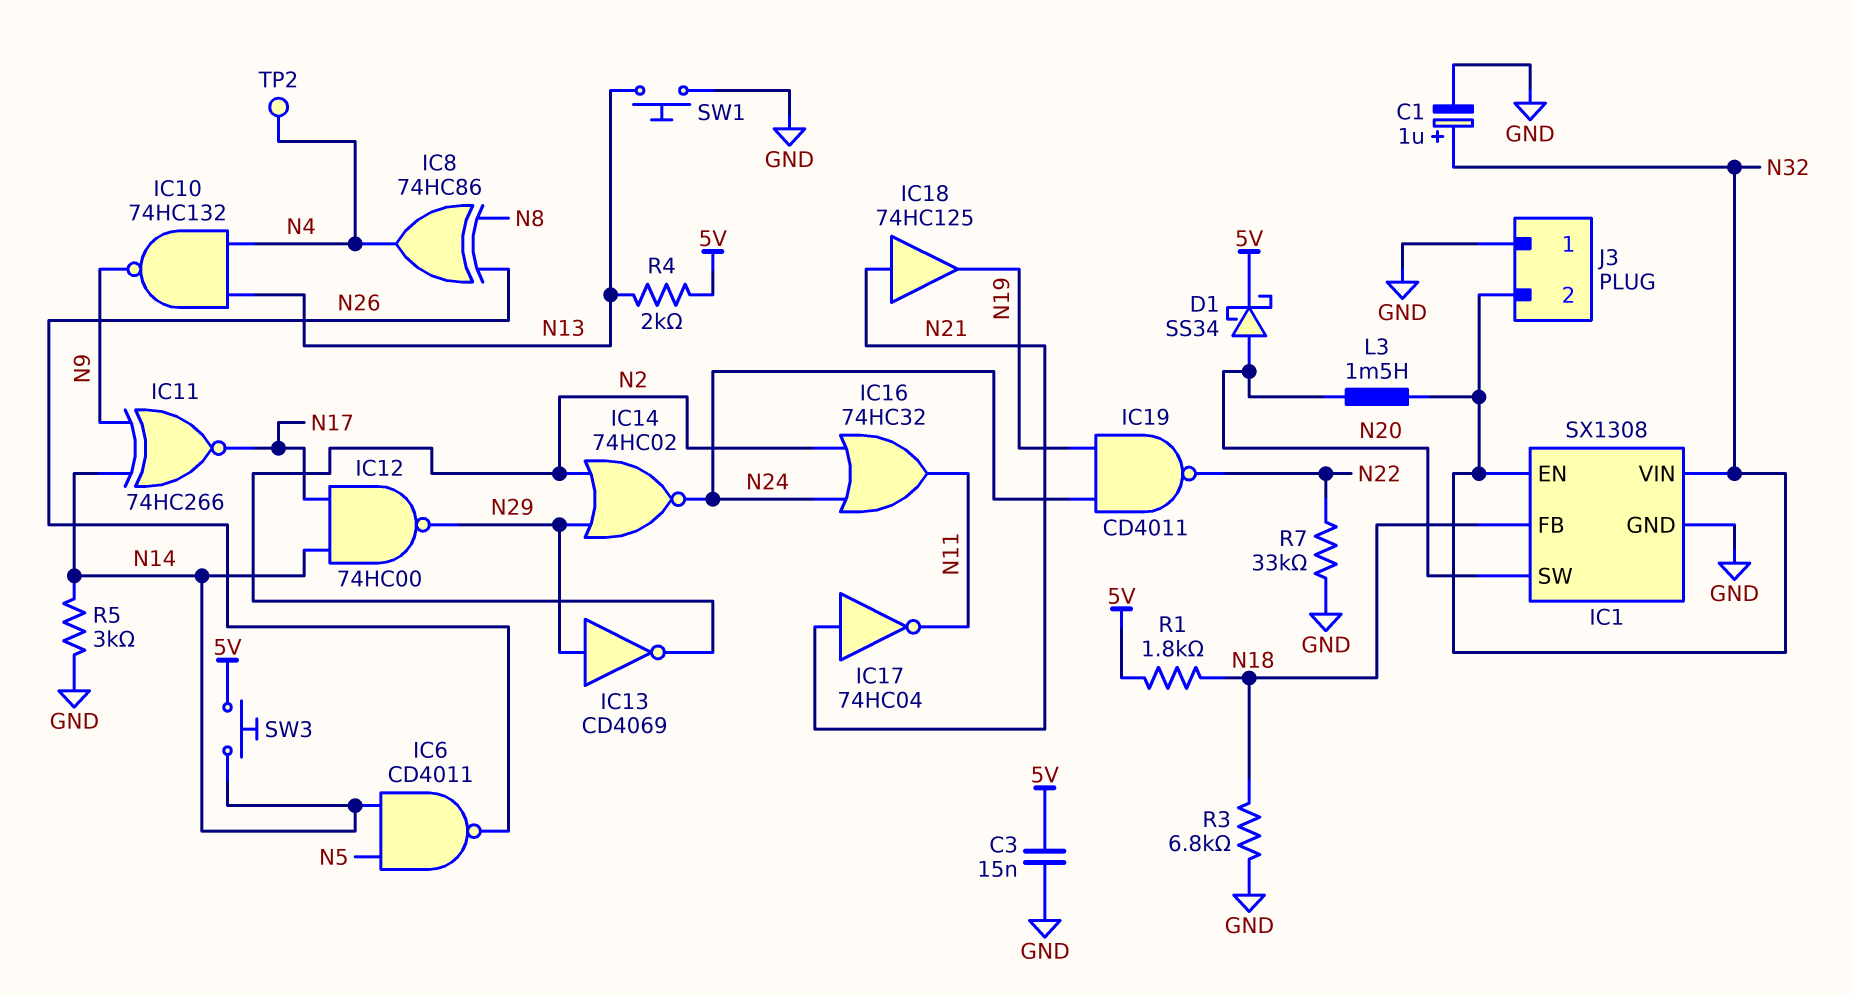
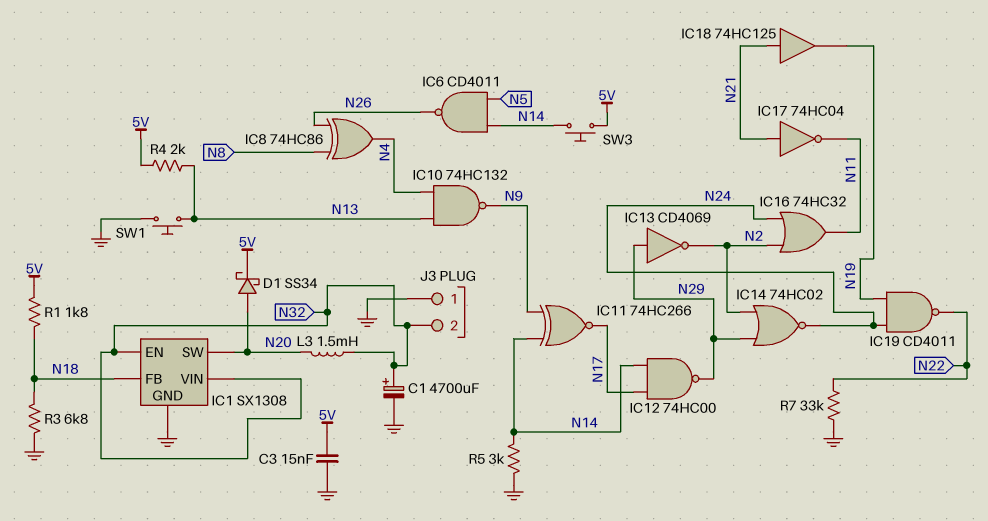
C1: 1uF (plus N32, minus GND) -> 4700uF (plus N32, minus GND)
TP2: test point (N4) -> none

